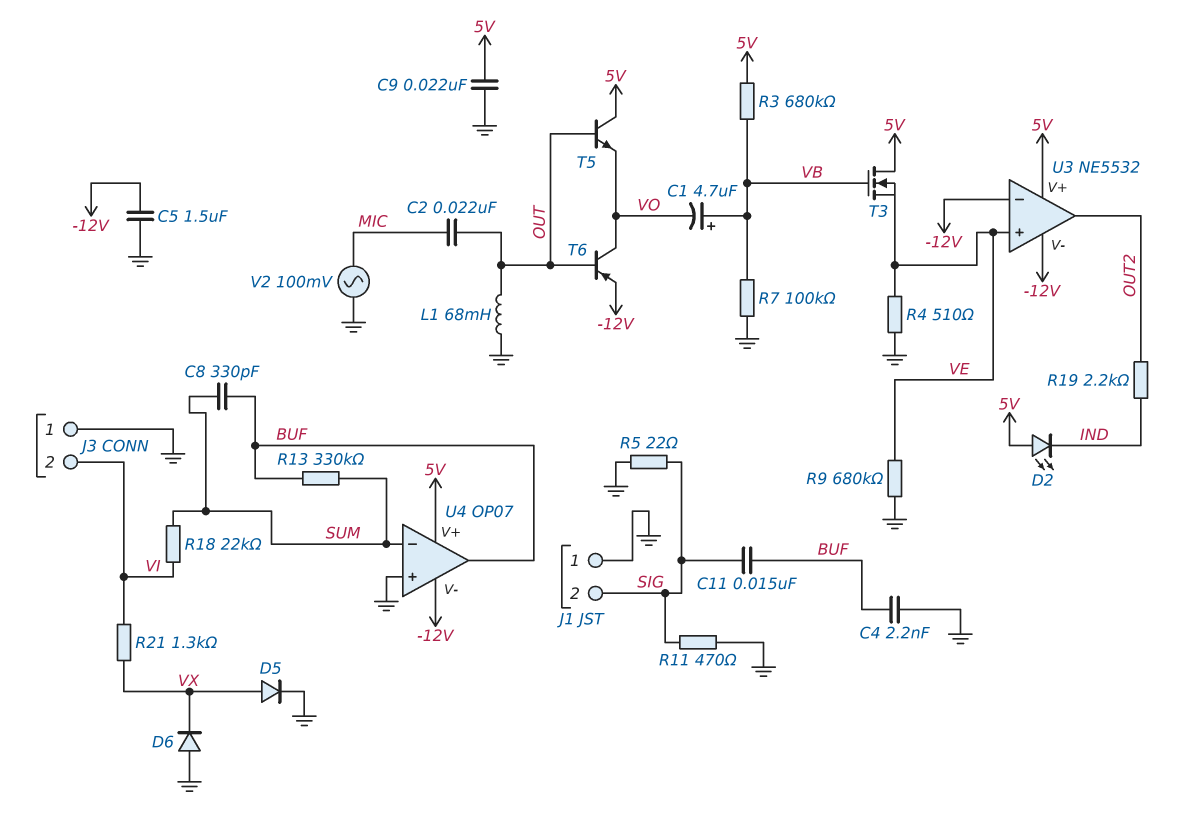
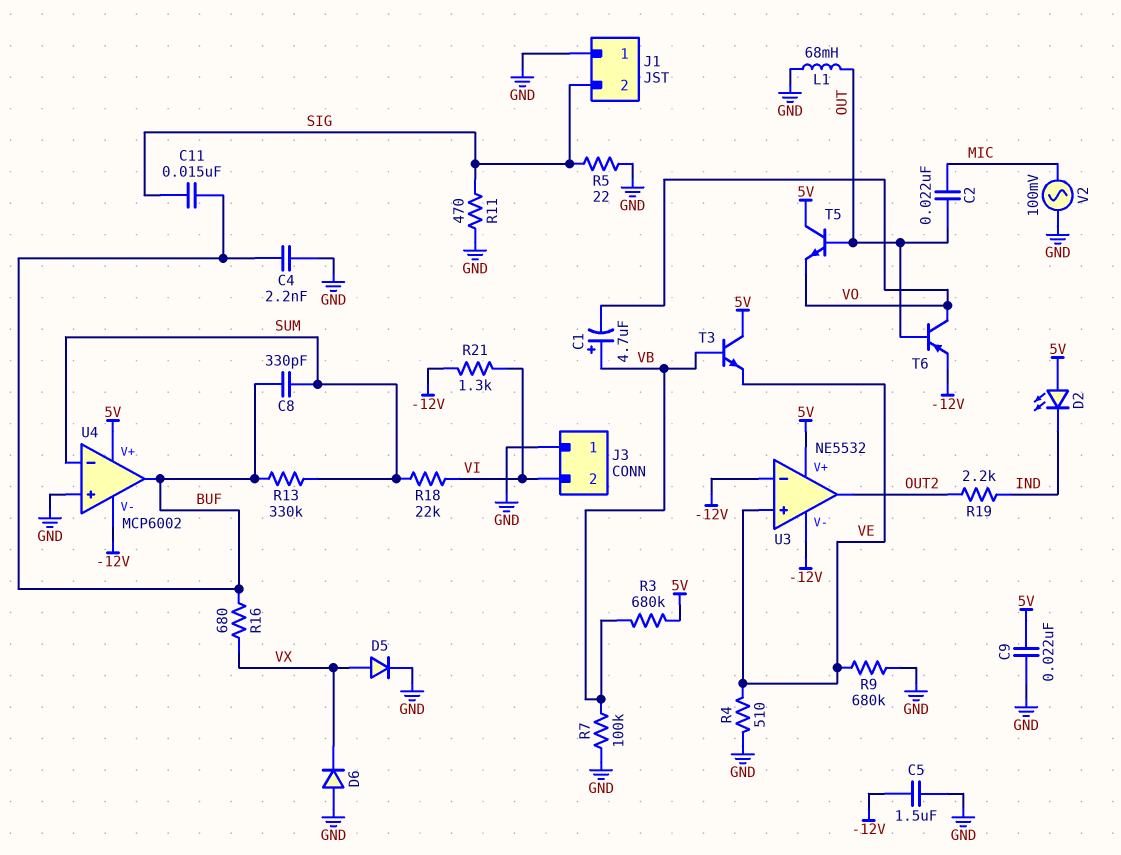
R16: none -> 680 (BUF, VX)
R21: 1.3k (VI, VX) -> 1.3k (-12V, VI)
T3: NMOS (G VB, D 5V, S VE) -> NPN (B VB, C 5V, E VE)
U4: OP07 -> MCP6002

